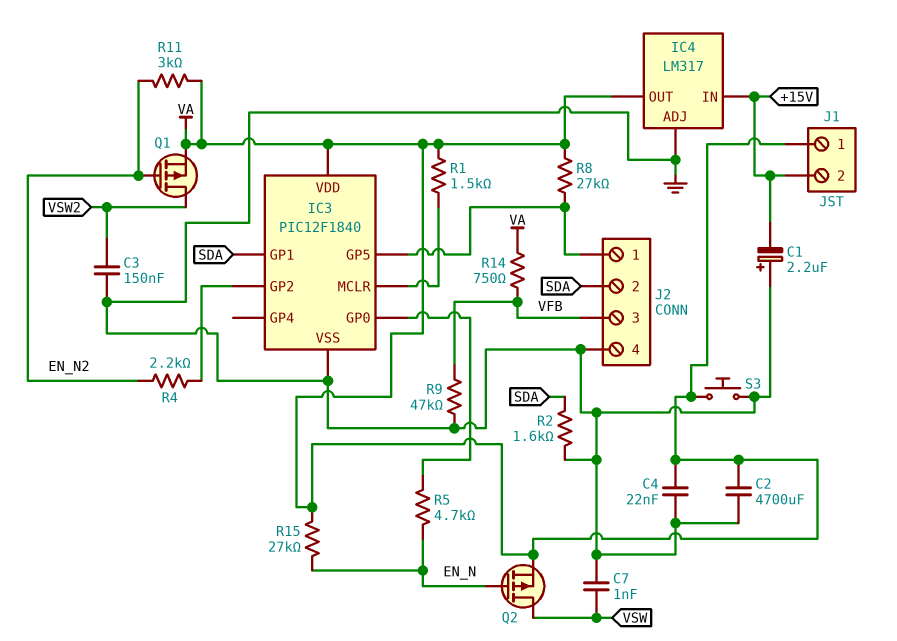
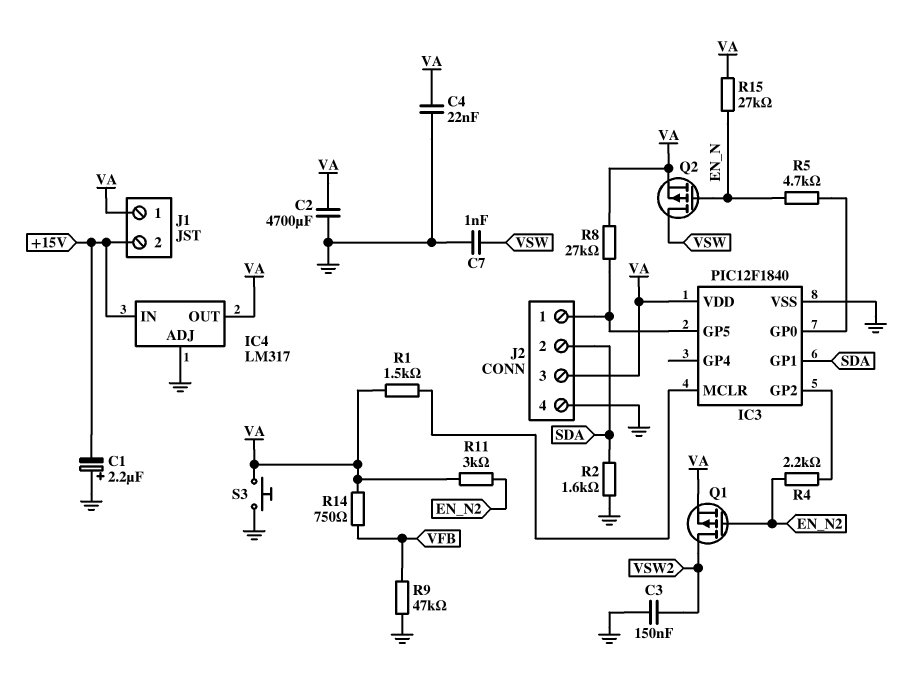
J2 pin 3: VFB -> VA

